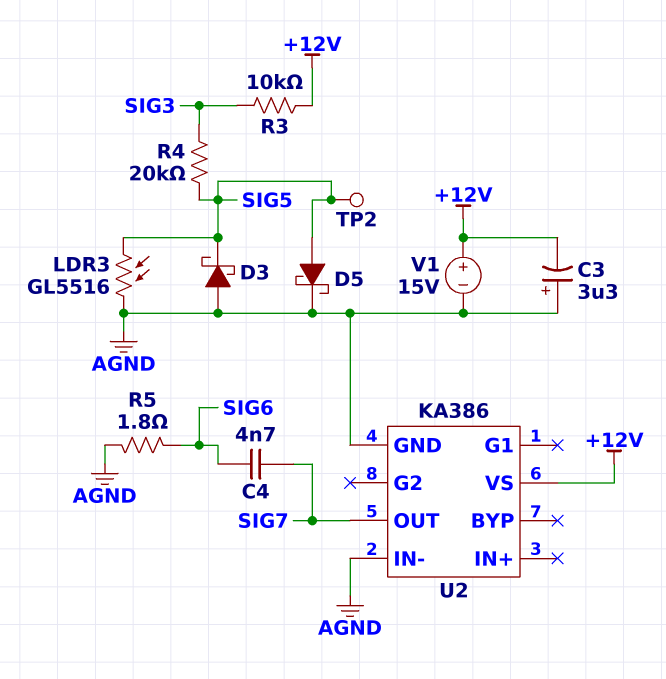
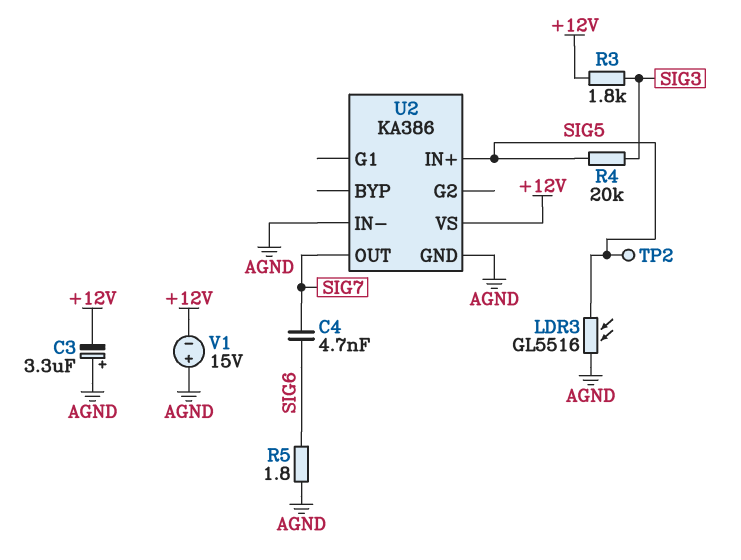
D3: schottky (A AGND, K SIG5) -> none
D5: schottky (A SIG5, K AGND) -> none
R3: 10k (+12V, SIG3) -> 1.8k (+12V, SIG3)
U2 pin IN+: none -> SIG5
V1: 15V (plus +12V, minus AGND) -> 15V (plus AGND, minus +12V)

